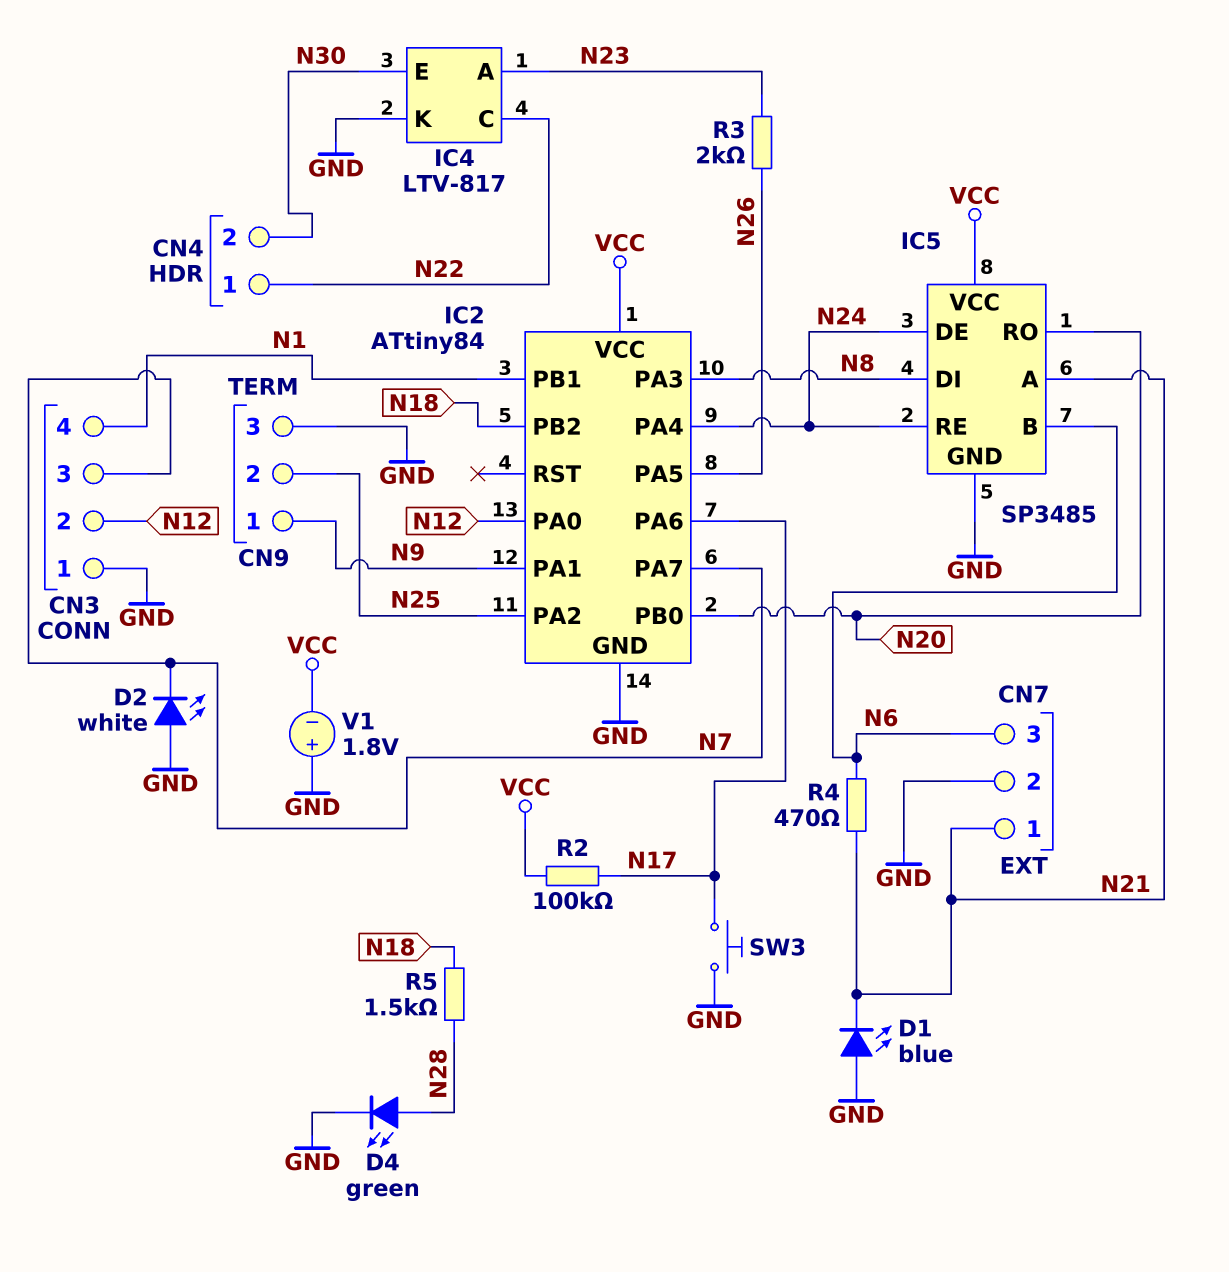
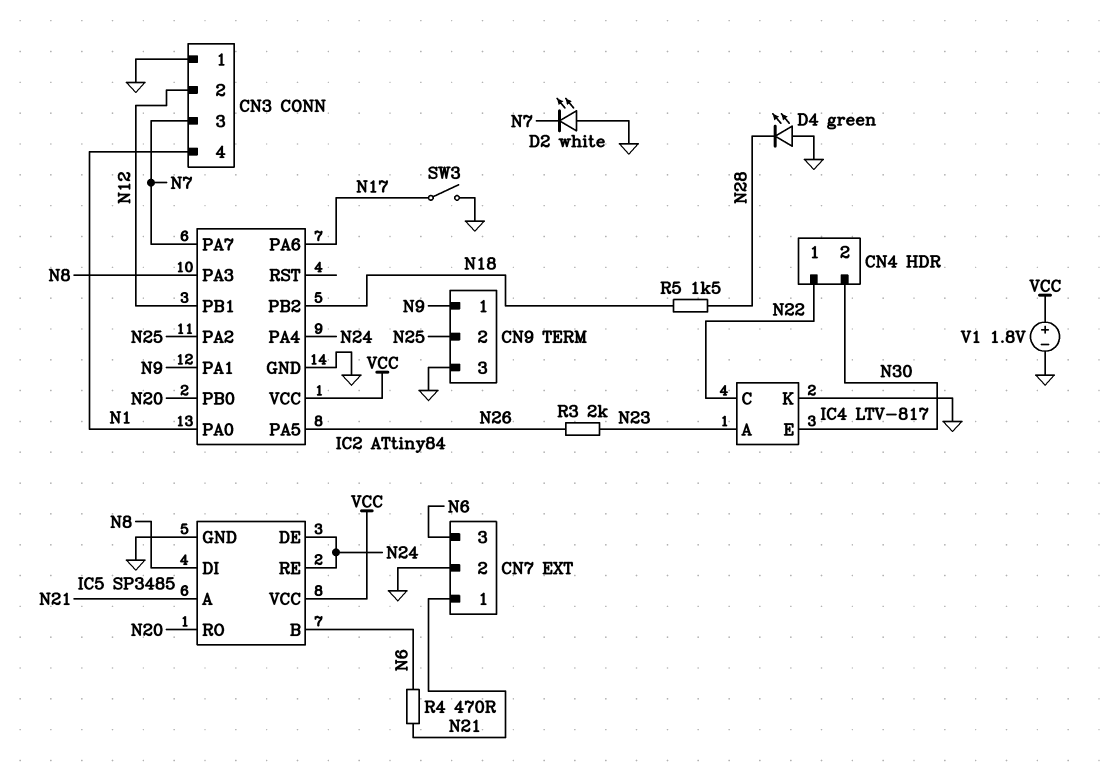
D1: LED blue (A GND, K N21) -> none
D4: LED green (A N28, K GND) -> LED green (A GND, K N28)
IC2 pin PA0: N12 -> N1
IC2 pin PB1: N1 -> N12
R2: 100k (N17, VCC) -> none
SW3: button (GND, N17) -> switch (GND, N17)
V1: 1.8V (plus GND, minus VCC) -> 1.8V (plus VCC, minus GND)

